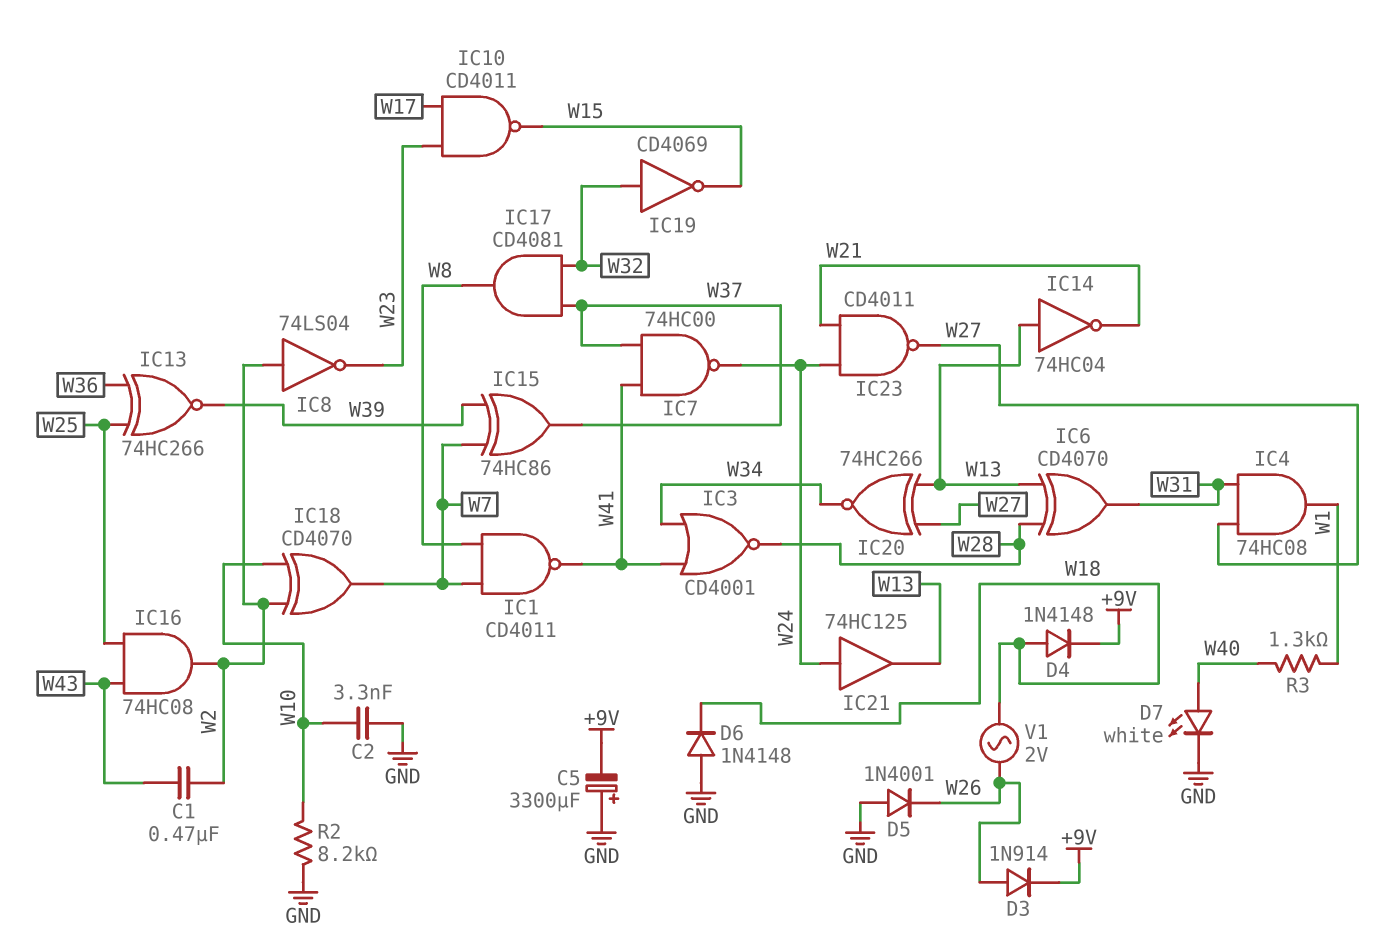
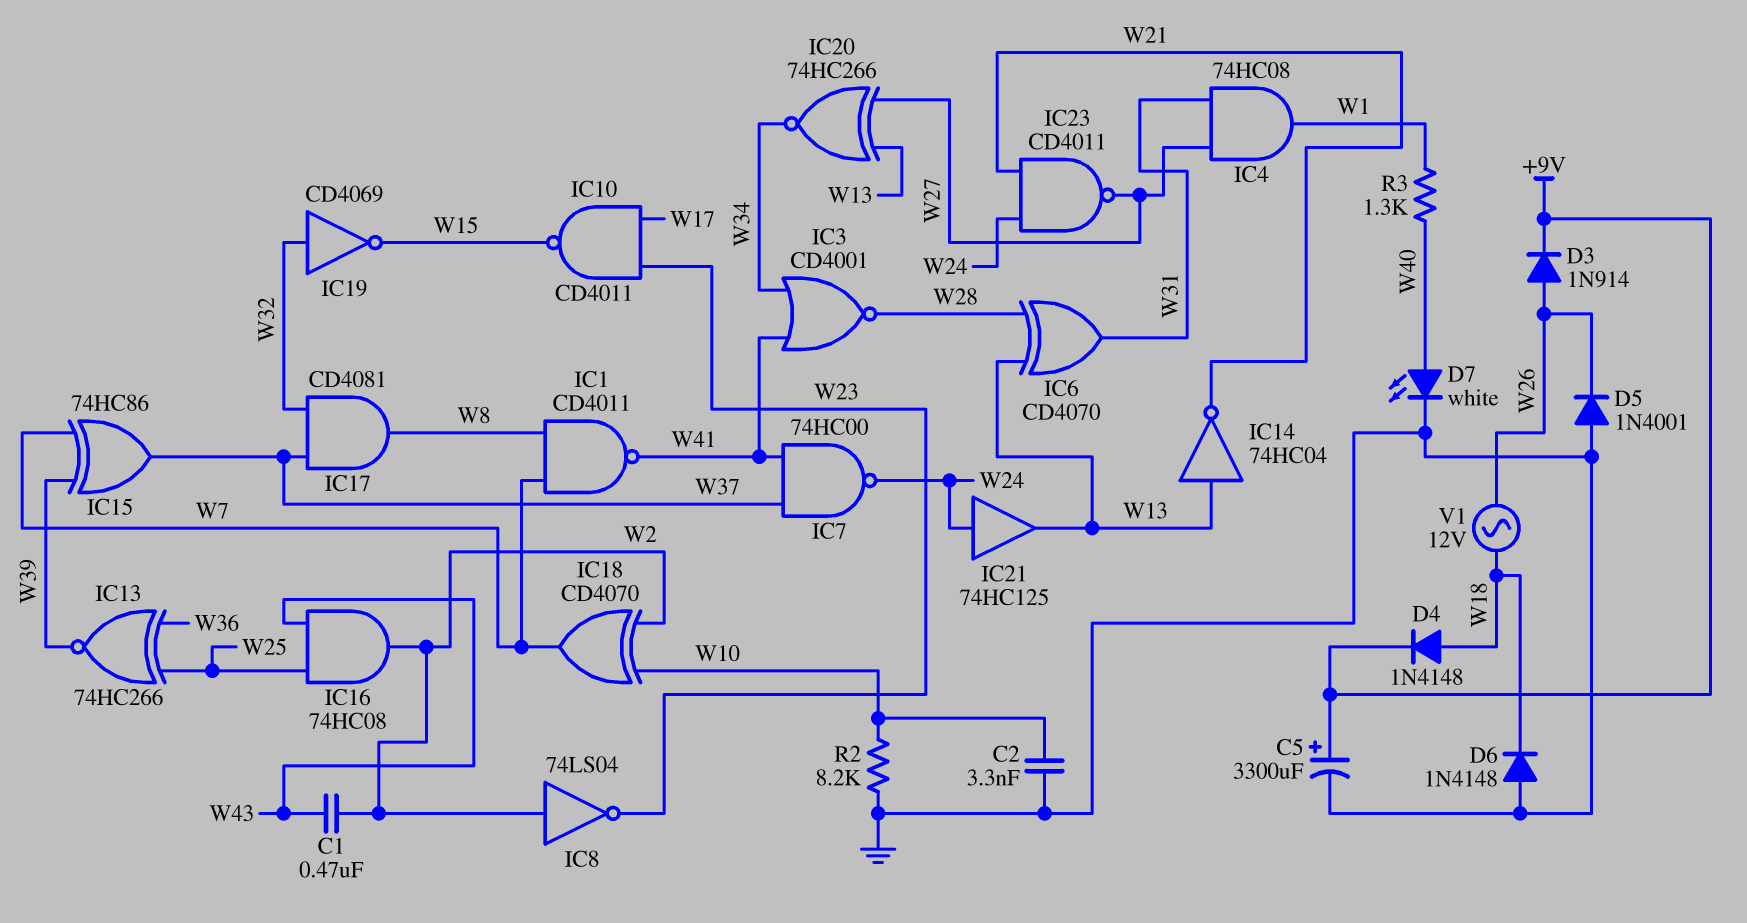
C5: 3300uF (plus GND, minus +9V) -> 3300uF (plus +9V, minus GND)
V1: AC 2V (W18, W26) -> AC 12V (W18, W26)

